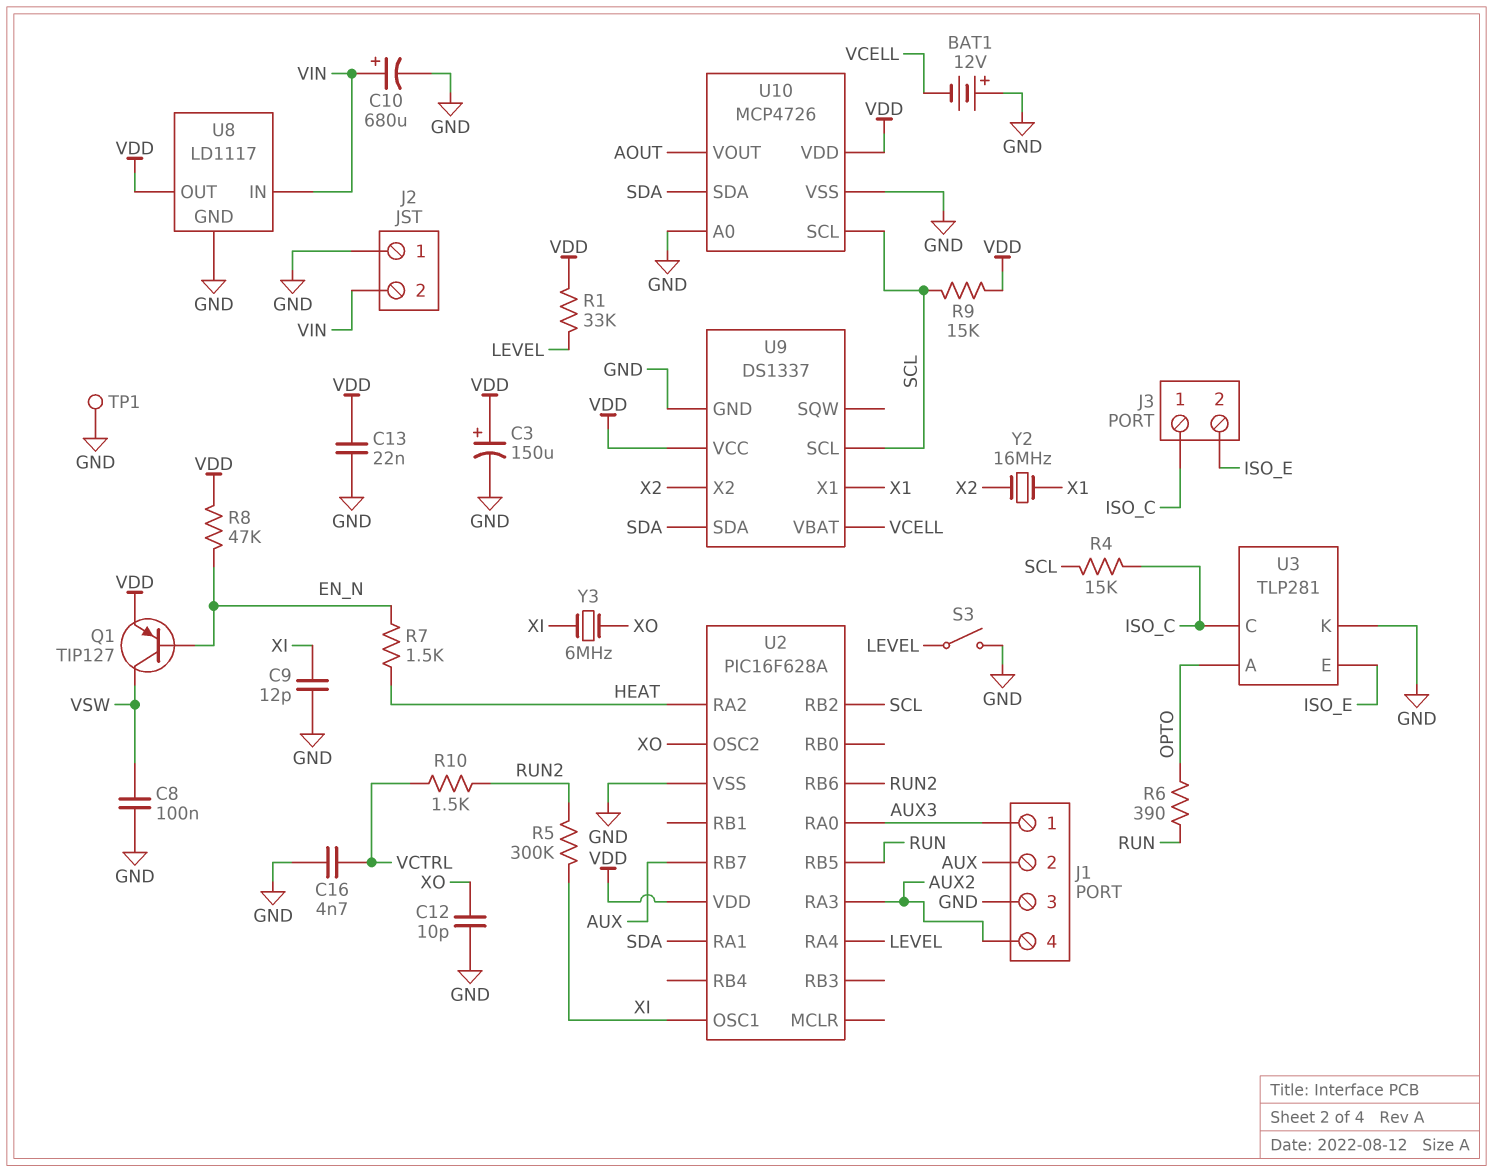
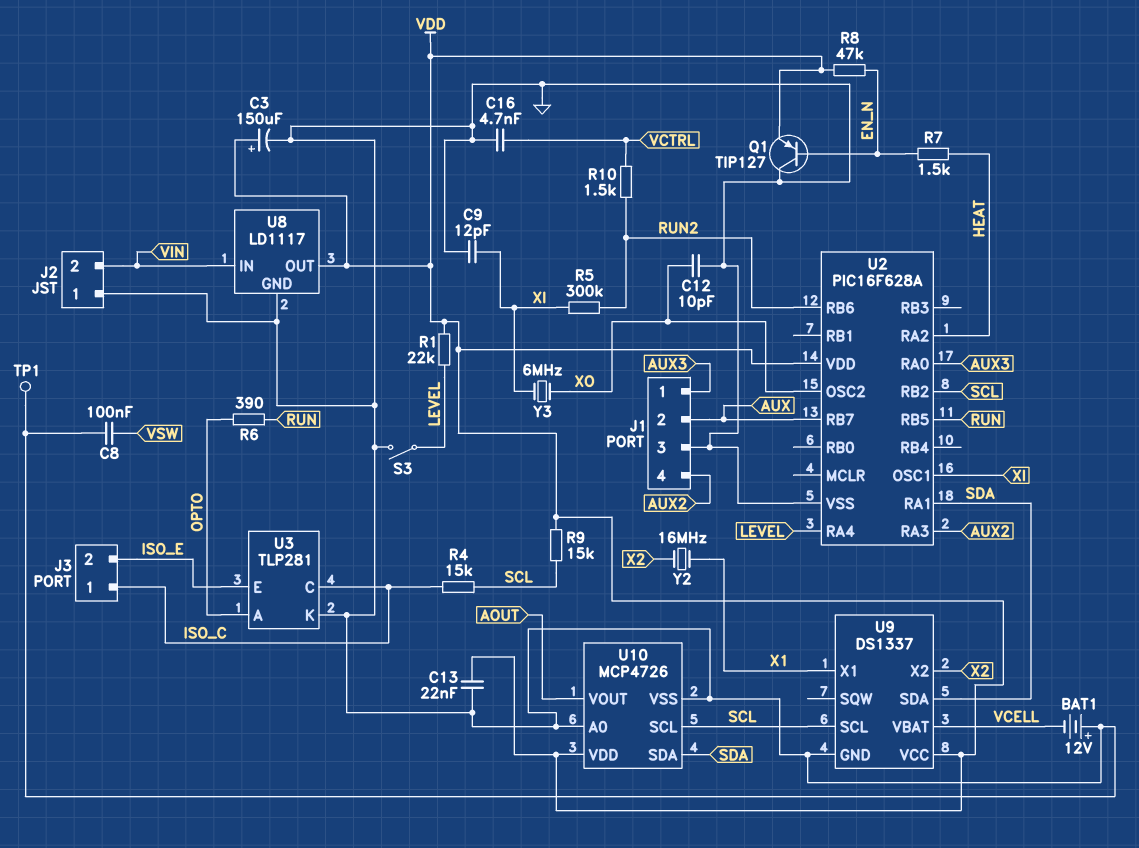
C10: 680uF (plus VIN, minus GND) -> none
Q1: PNP TIP127 (B EN_N, C VSW, E VDD) -> PNP TIP127 (B EN_N, C GND, E VDD)
R1: 33k (LEVEL, VDD) -> 22k (LEVEL, VDD)

